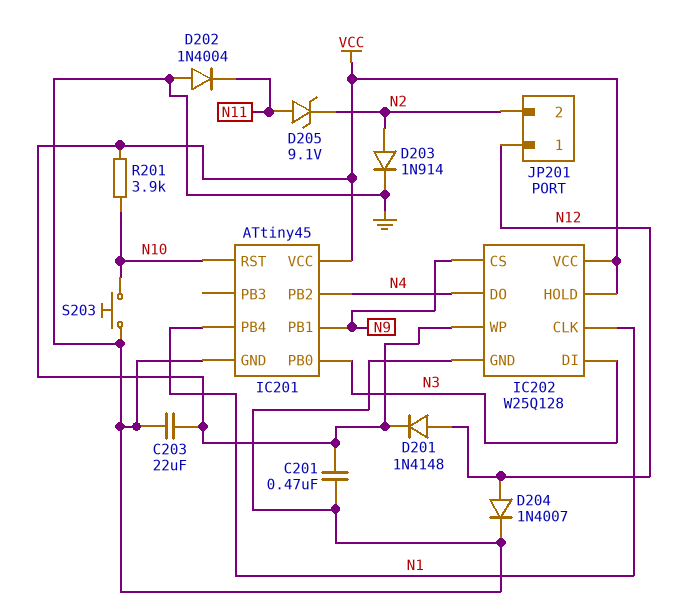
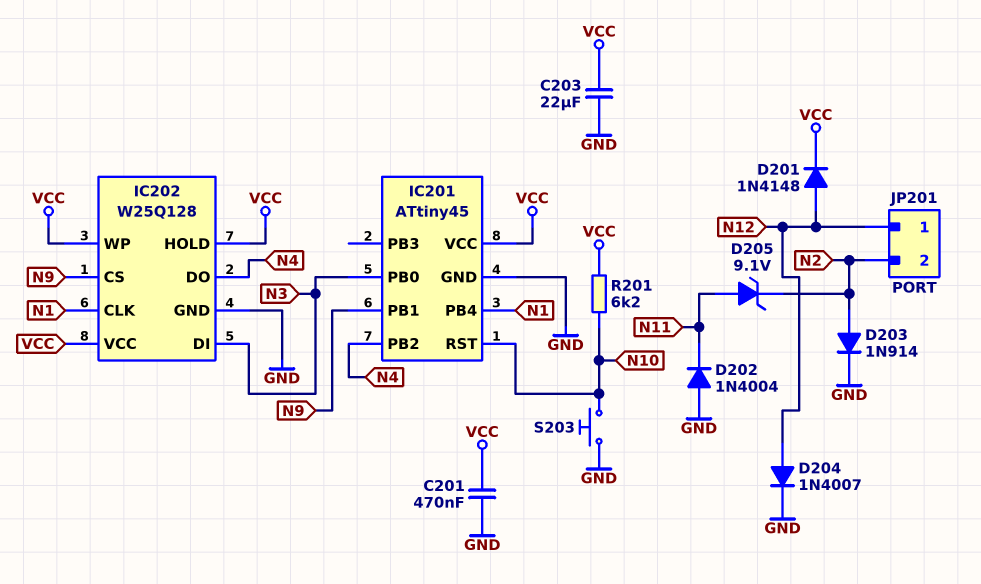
R201: 3.9k (N10, VCC) -> 6.2k (N10, VCC)

